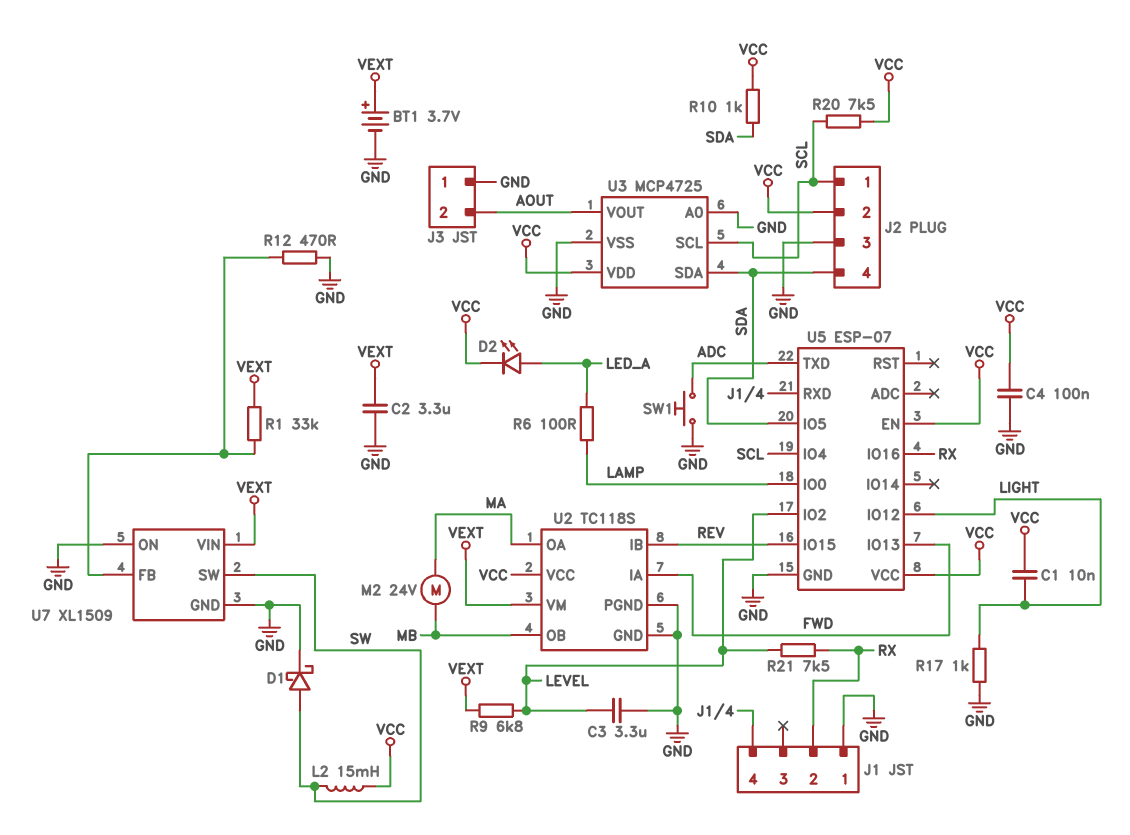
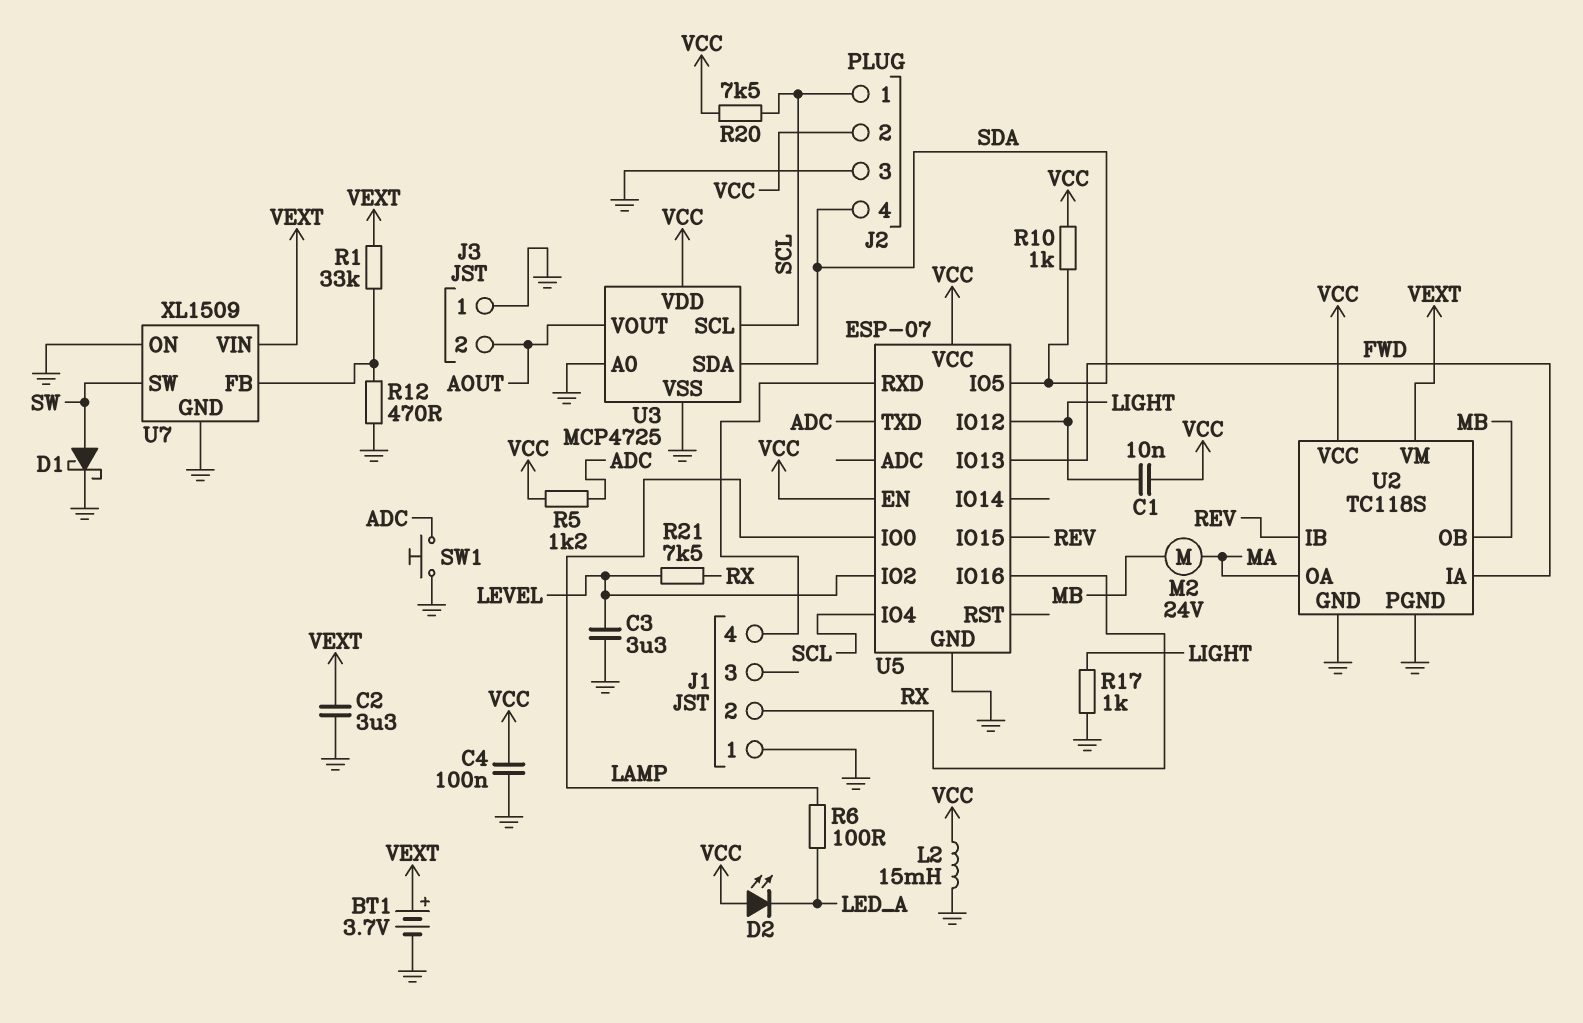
D2: LED (A LED_A, K VCC) -> LED (A VCC, K LED_A)
L2: 15mH (SW, VCC) -> 15mH (GND, VCC)
R5: none -> 1.2k (ADC, VCC)
R9: 6.8k (LEVEL, VEXT) -> none

